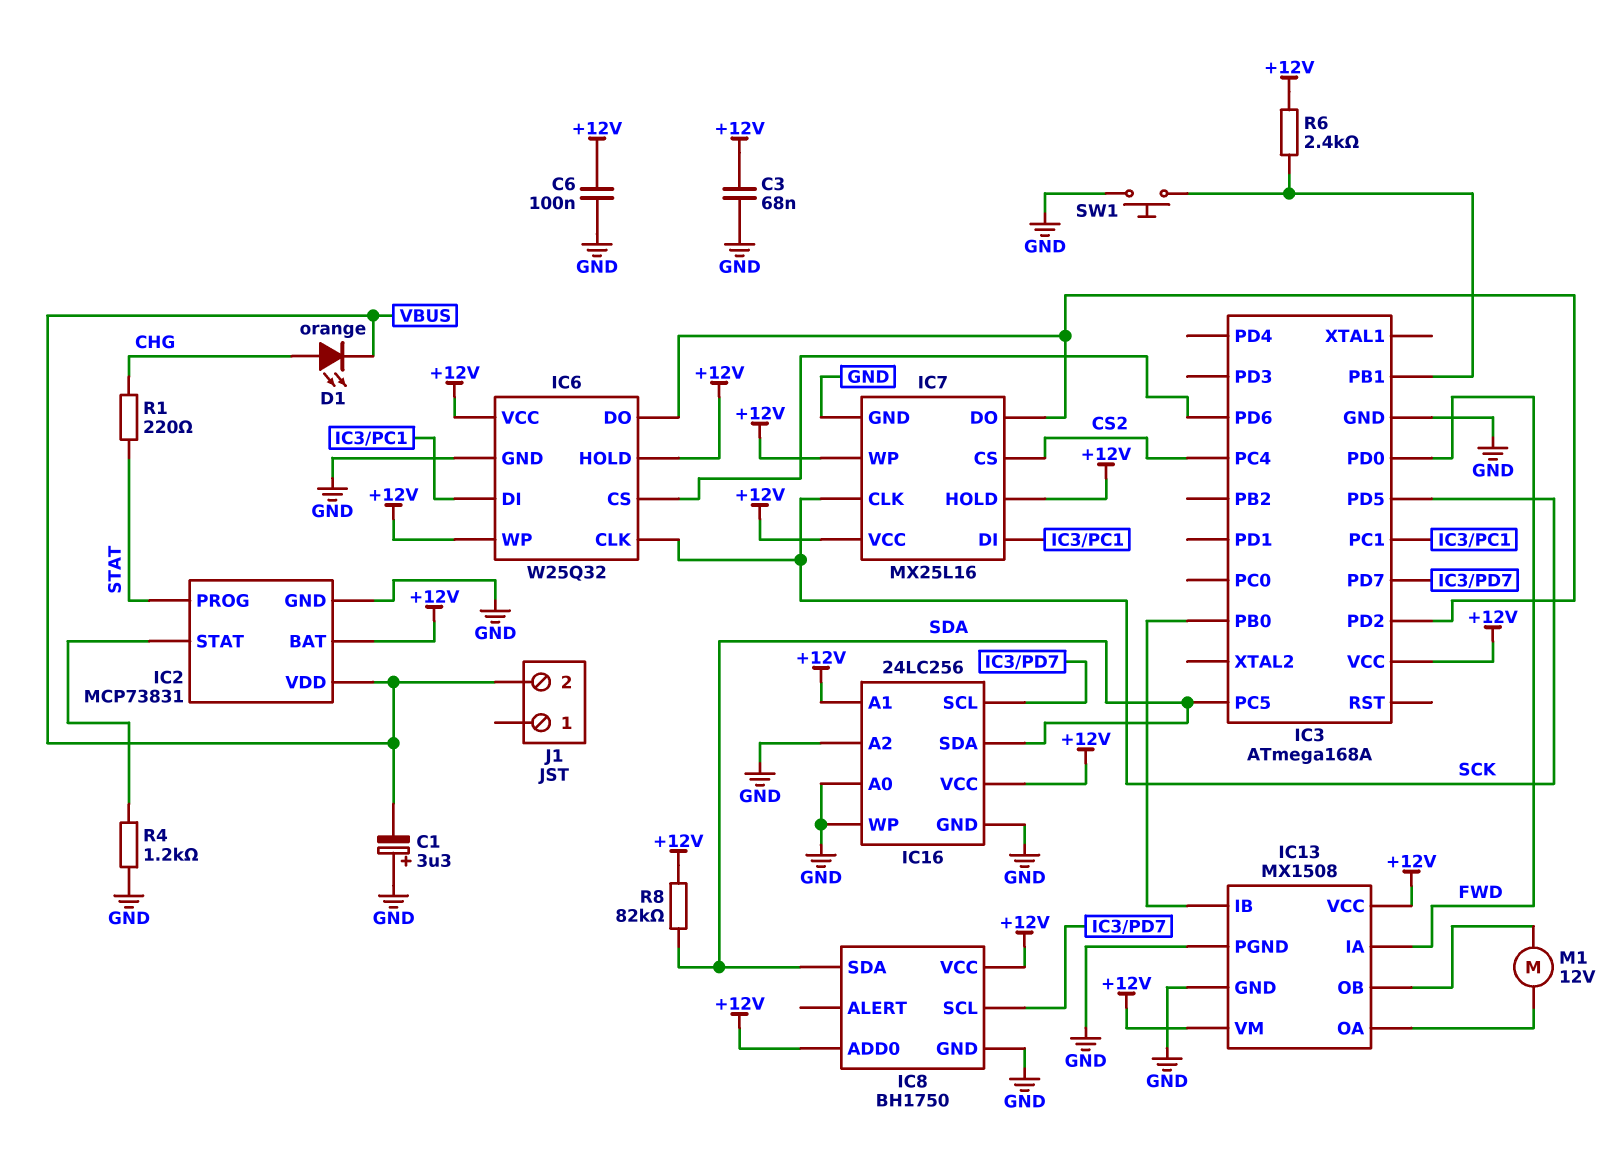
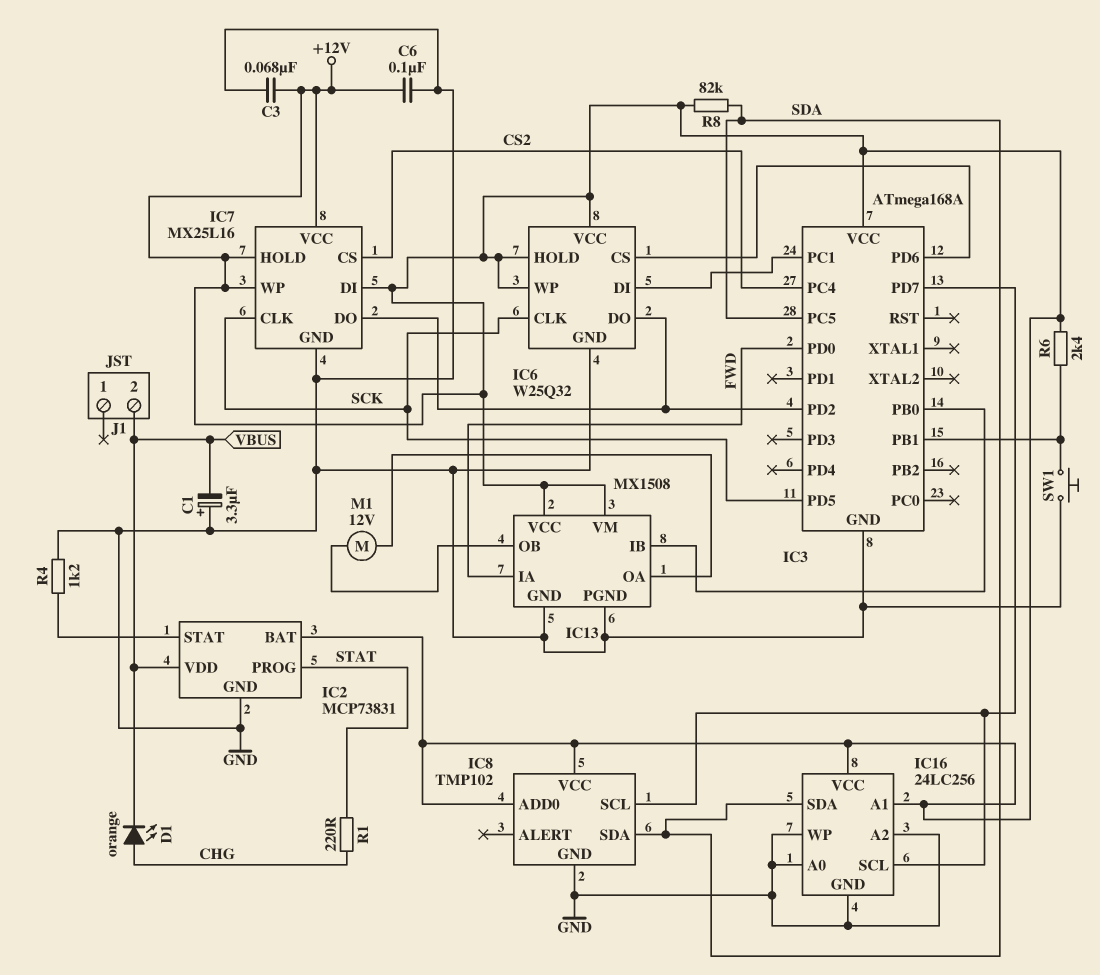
IC7 pin DI: IC3/PC1 -> +12V
IC8: BH1750 -> TMP102

